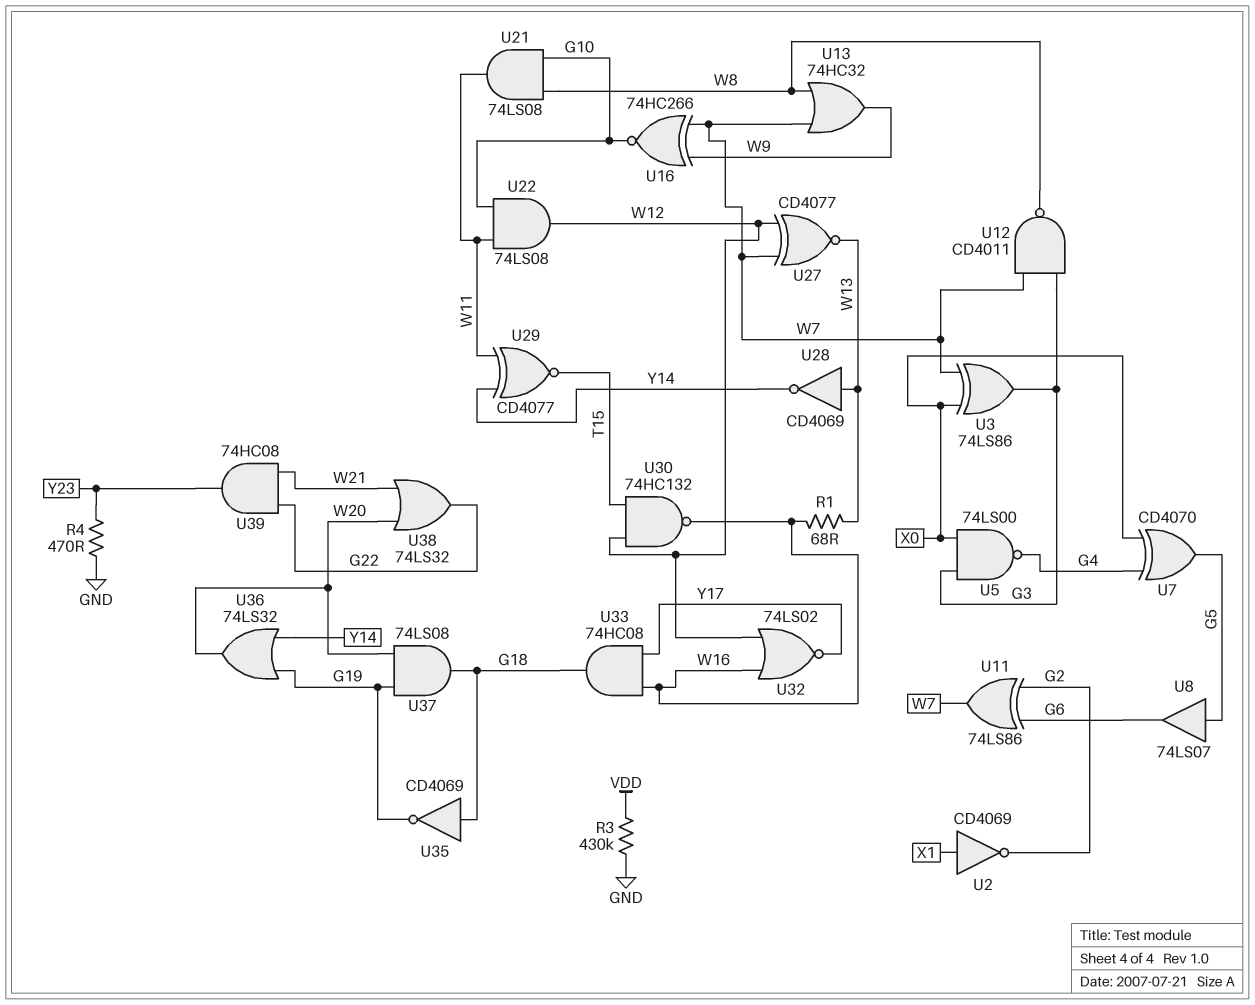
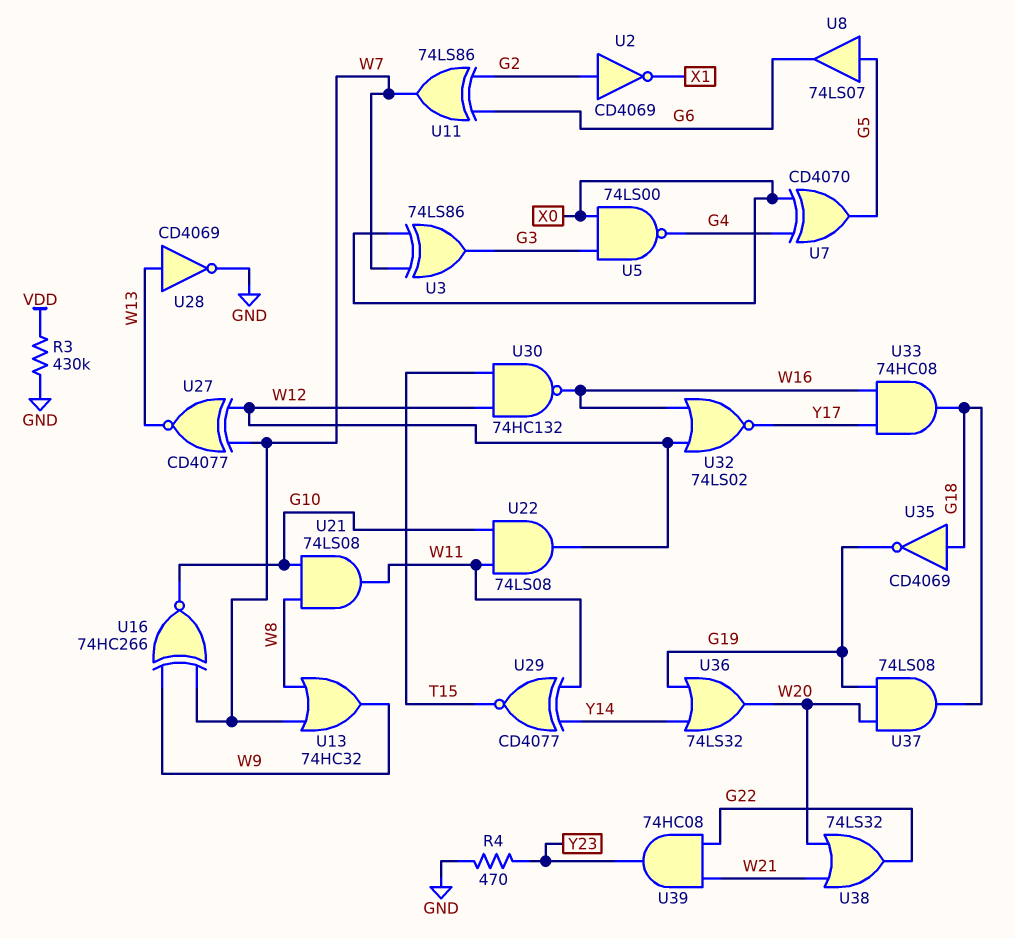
R1: 68 (W13, W16) -> none
U2: NOT CD4069 (in X1, out G2) -> NOT CD4069 (in G2, out X1)
U12: NAND CD4011 (in G3, in W7, out W8) -> none
U28: NOT CD4069 (in W13, out Y14) -> NOT CD4069 (in W13, out GND)

